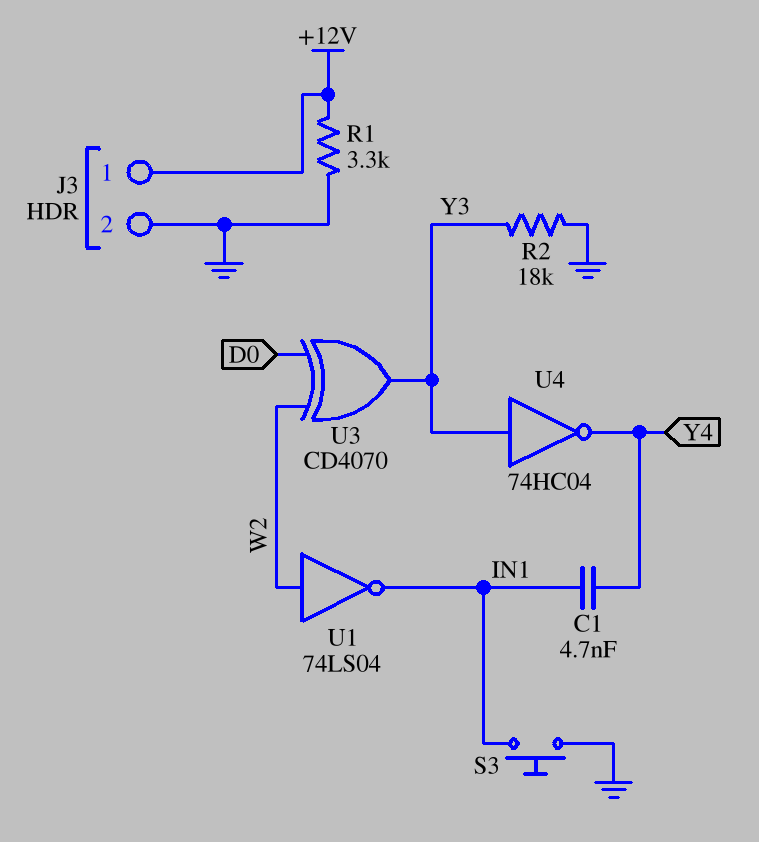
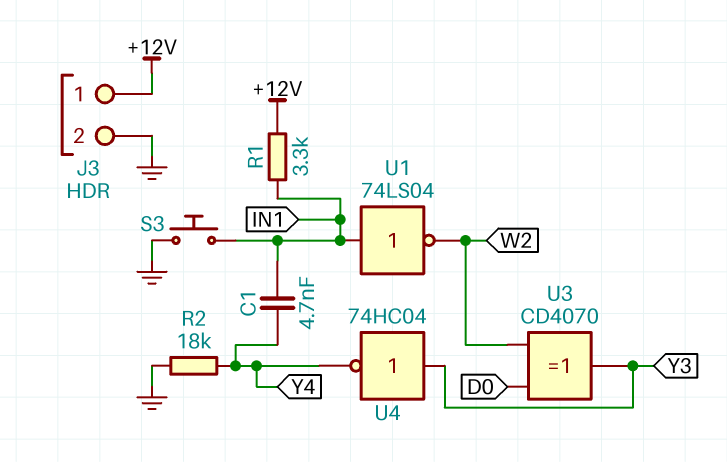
R1: 3.3k (+12V, GND) -> 3.3k (+12V, IN1)
R2: 18k (GND, Y3) -> 18k (GND, Y4)
U1: NOT 74LS04 (in W2, out IN1) -> NOT 74LS04 (in IN1, out W2)

